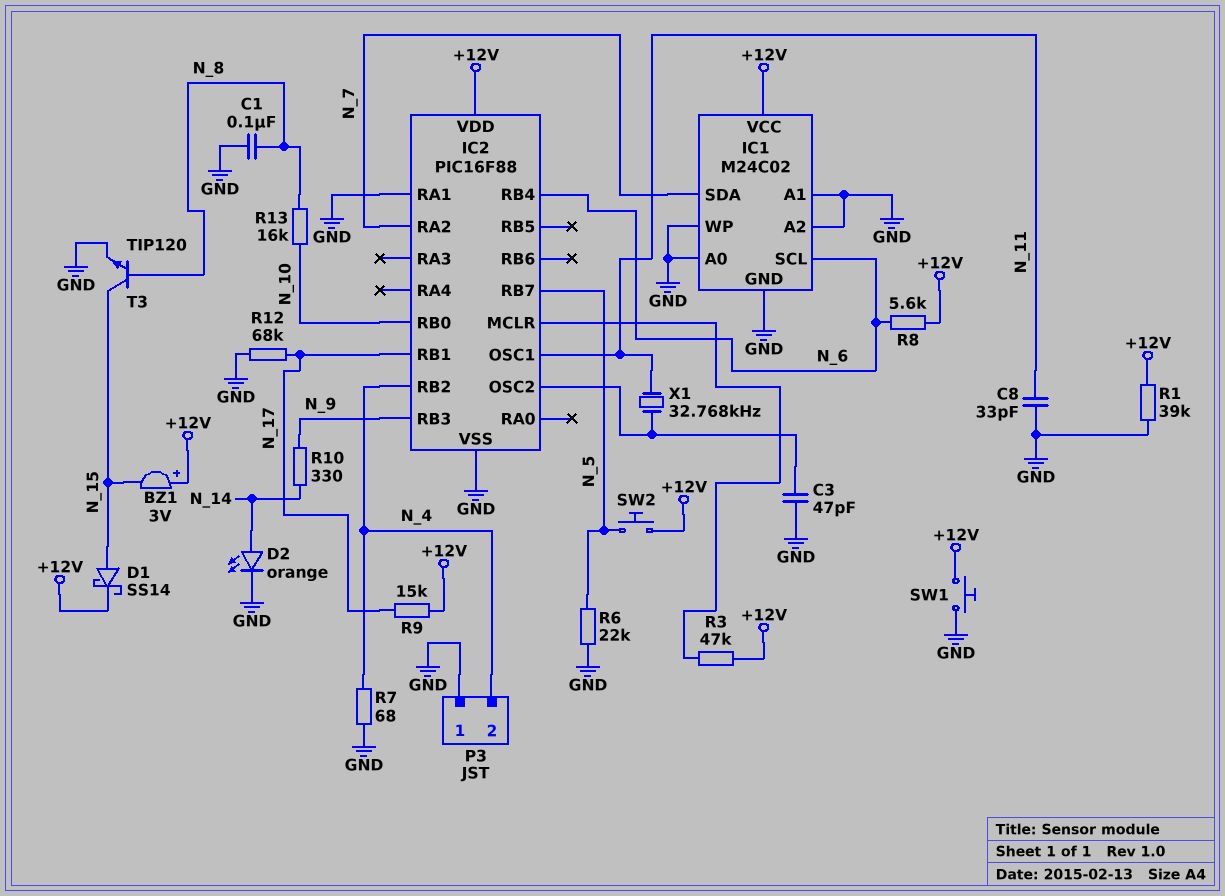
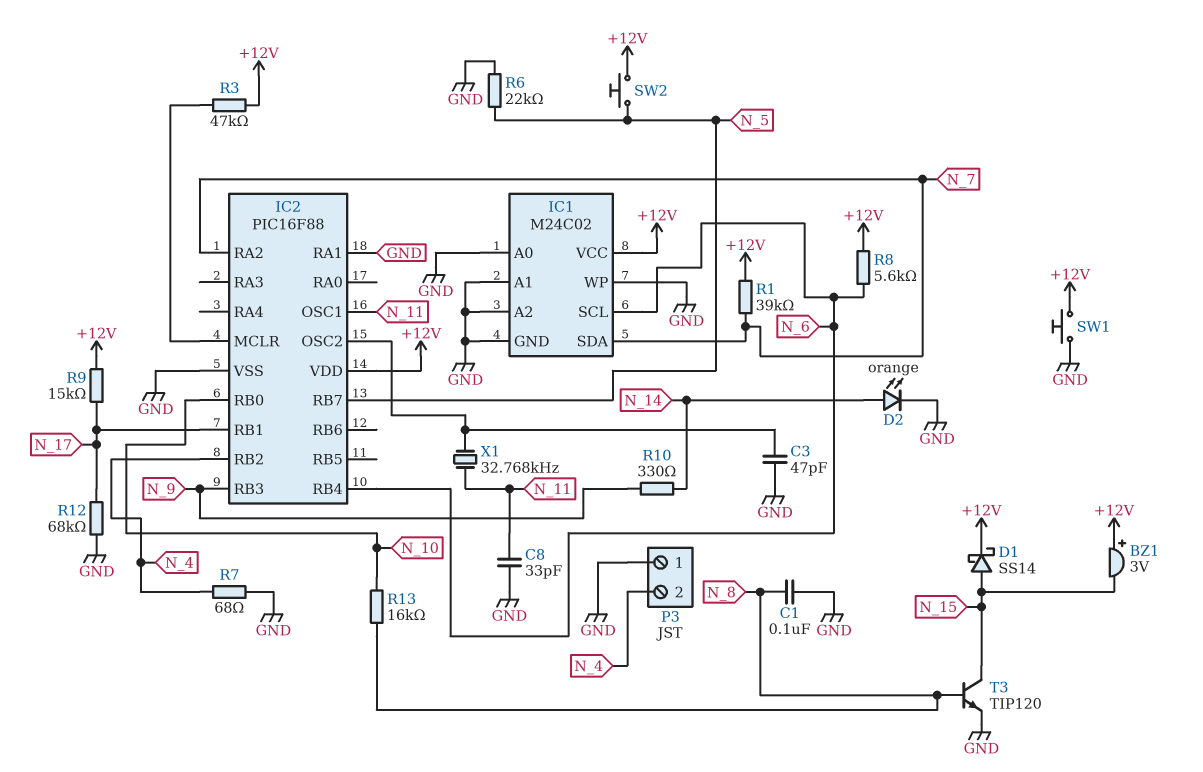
R1: 39k (+12V, GND) -> 39k (+12V, N_7)

